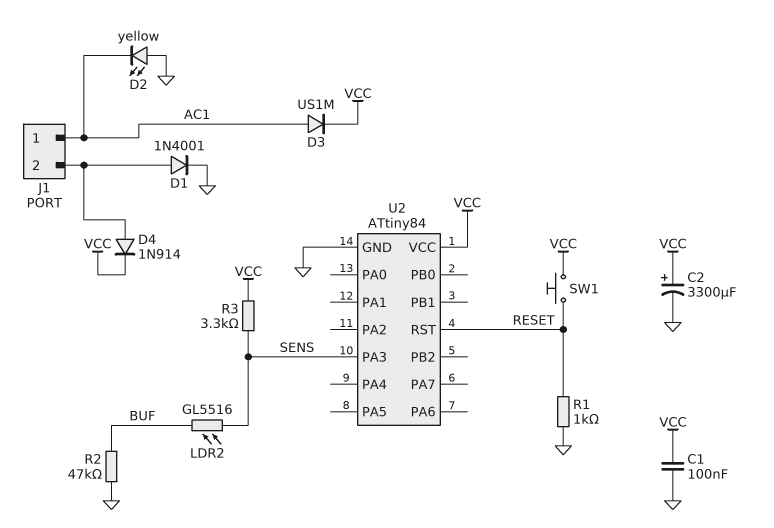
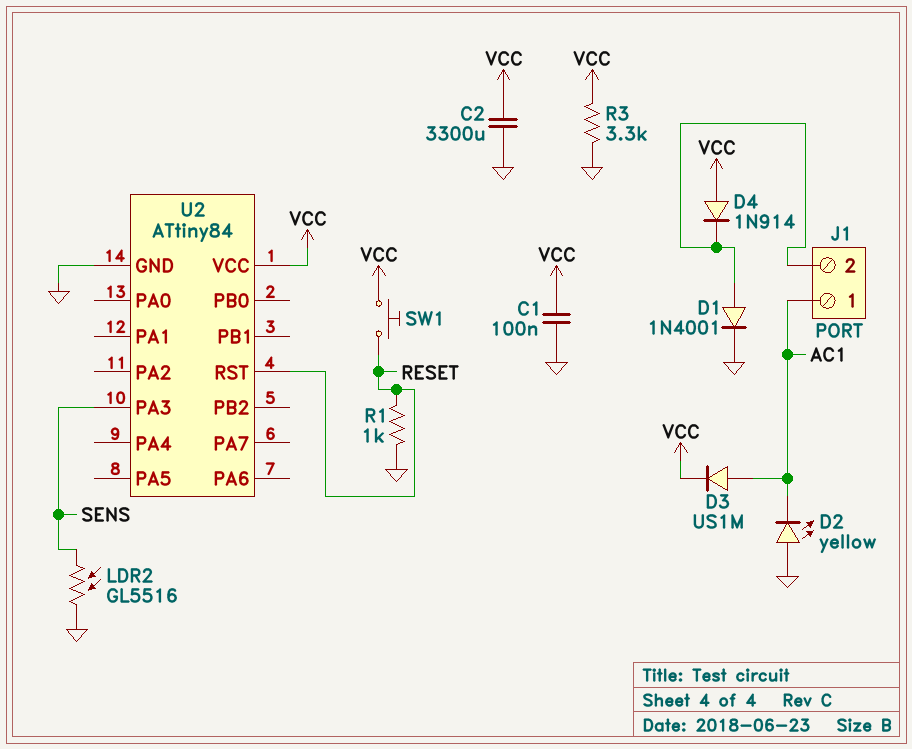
C2: 3300uF (plus VCC, minus GND) -> 3300uF (GND, VCC)
D4: diode 1N914 (A J1/2, K VCC) -> diode 1N914 (A VCC, K J1/2)
LDR2: GL5516 (BUF, SENS) -> GL5516 (GND, SENS)
R2: 47k (BUF, GND) -> none
R3: 3.3k (SENS, VCC) -> 3.3k (GND, VCC)

